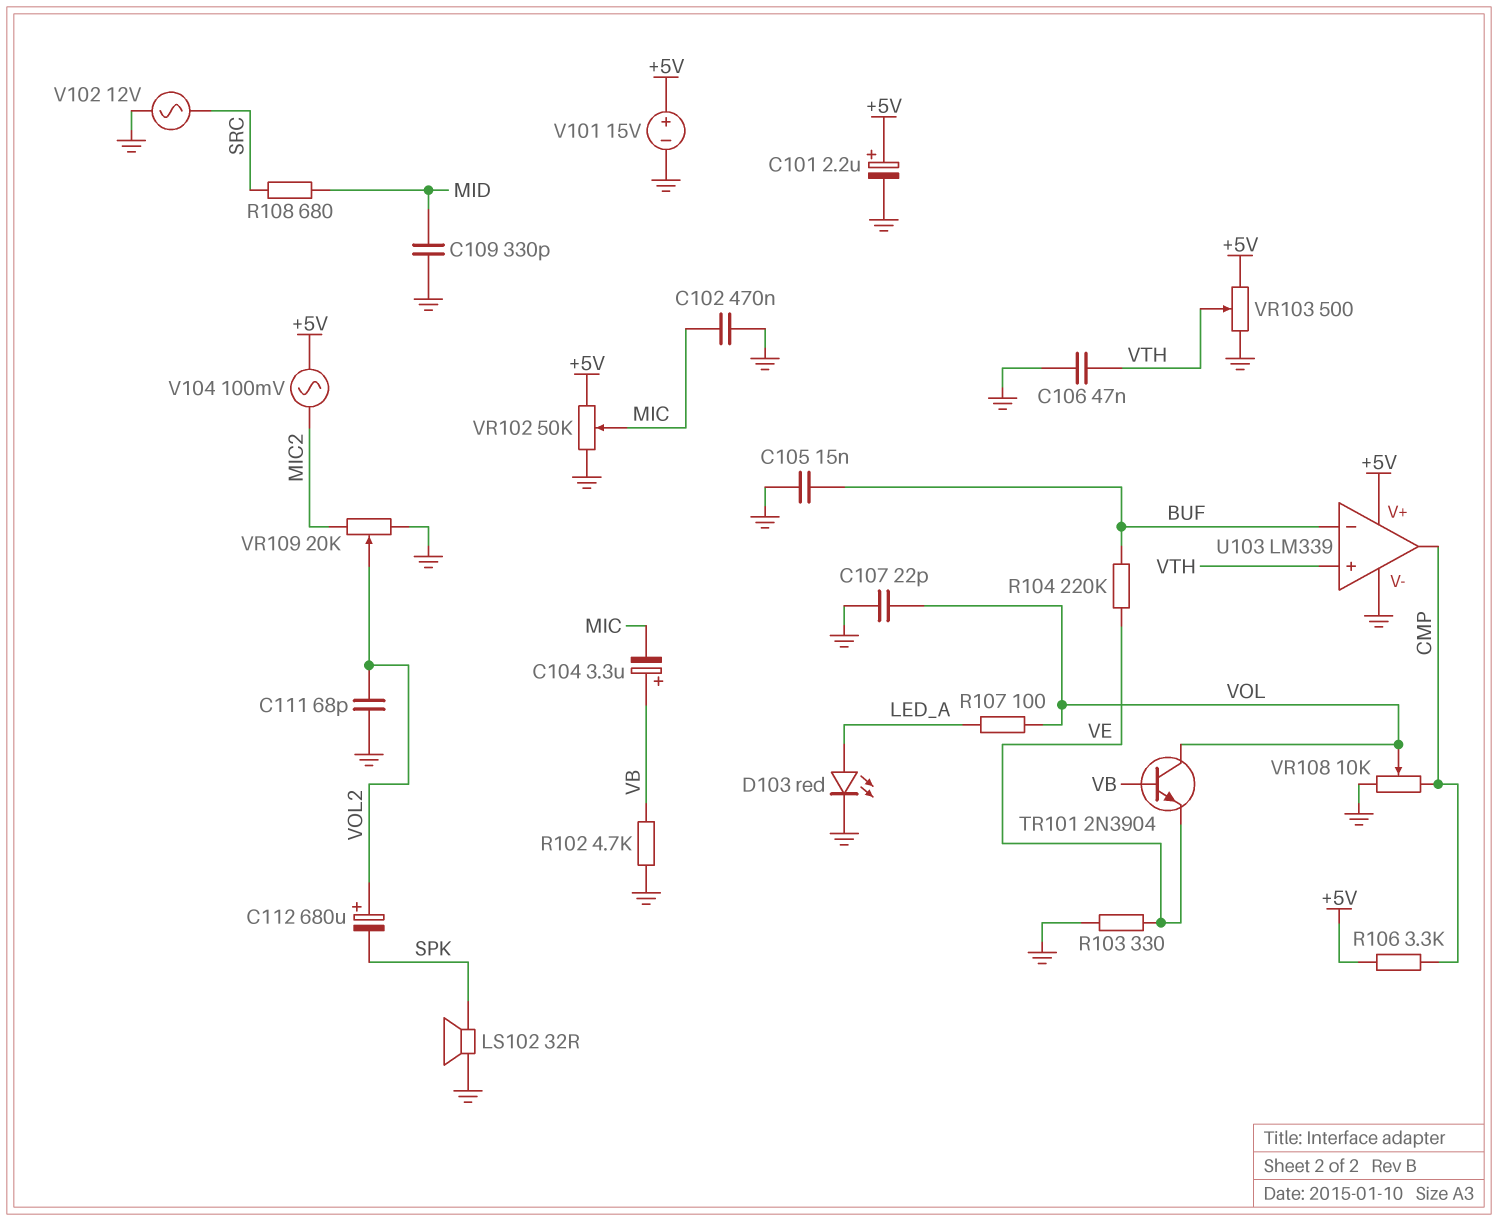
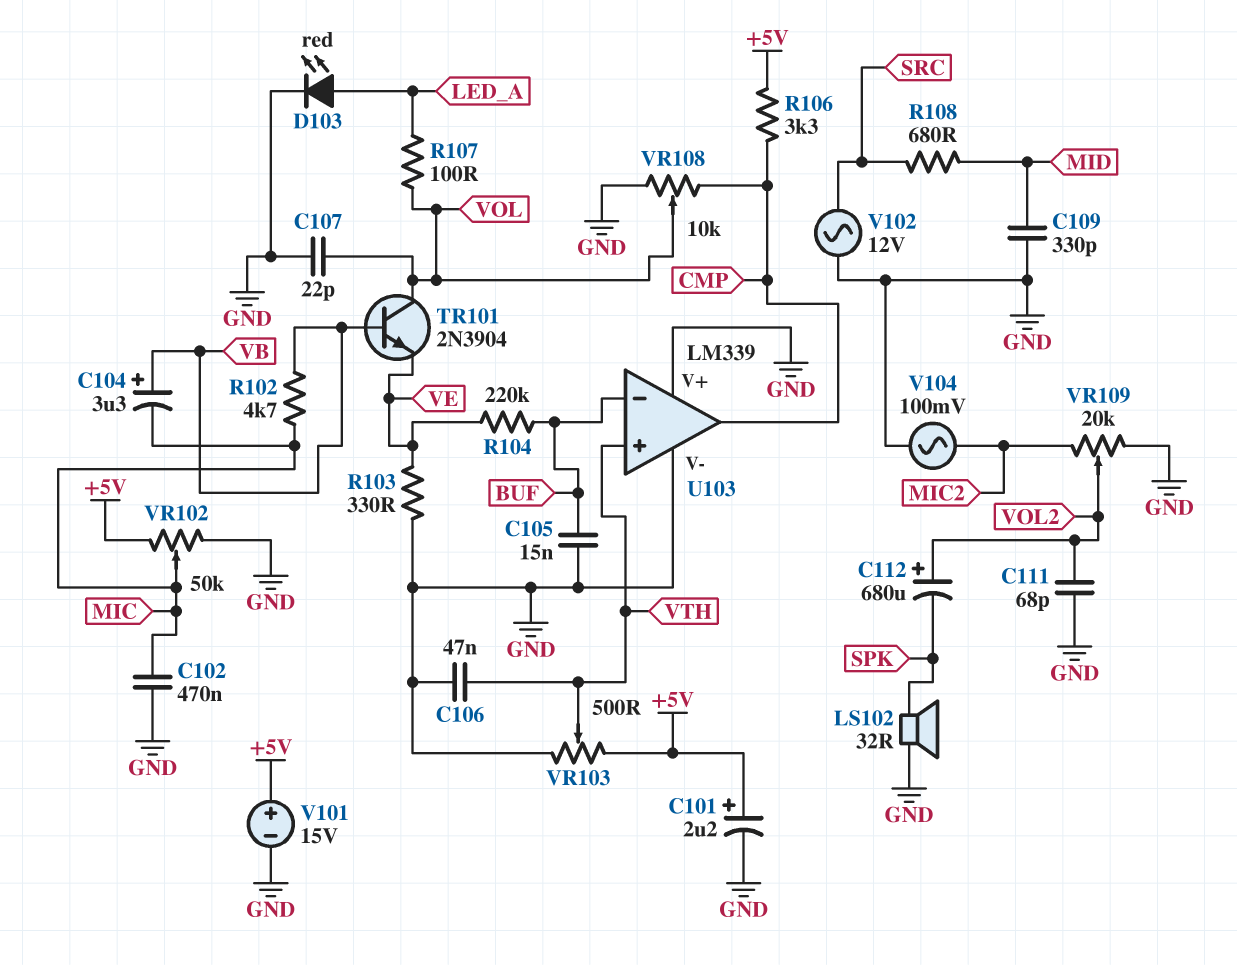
R102: 4.7k (GND, VB) -> 4.7k (MIC, VB)
U103 pin V+: +5V -> GND
V104: AC 100mV (+5V, MIC2) -> AC 100mV (GND, MIC2)

